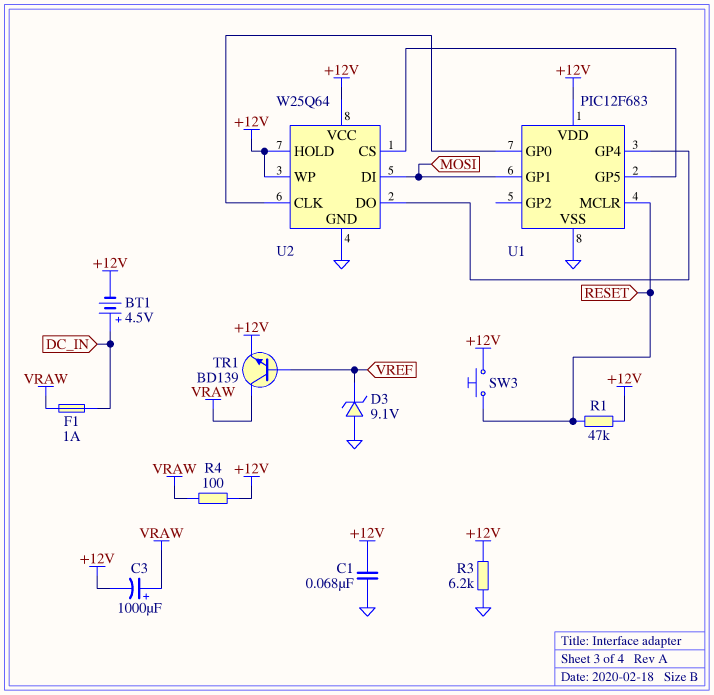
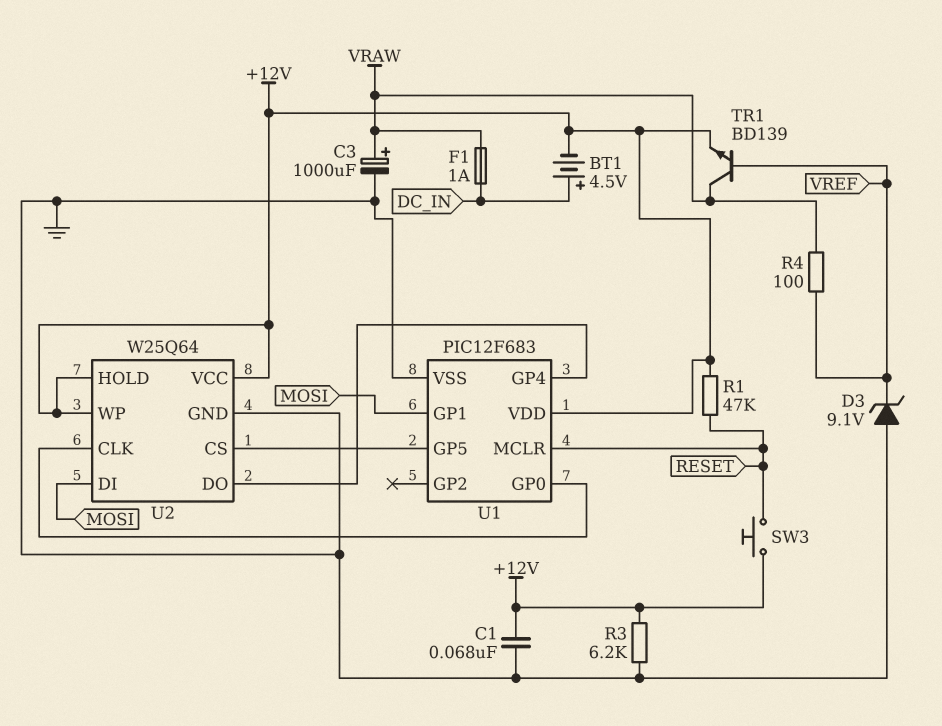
C3: 1000uF (plus VRAW, minus +12V) -> 1000uF (plus VRAW, minus GND)
R4: 100 (+12V, VRAW) -> 100 (VRAW, VREF)

